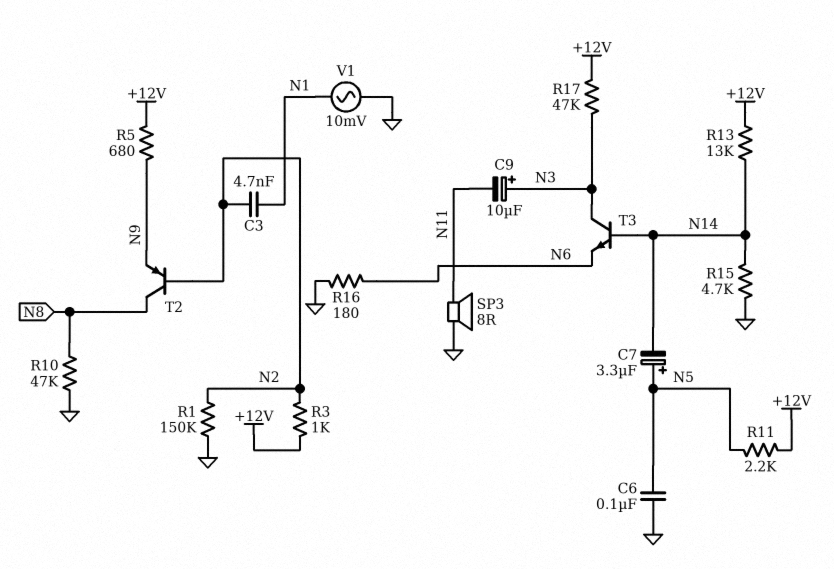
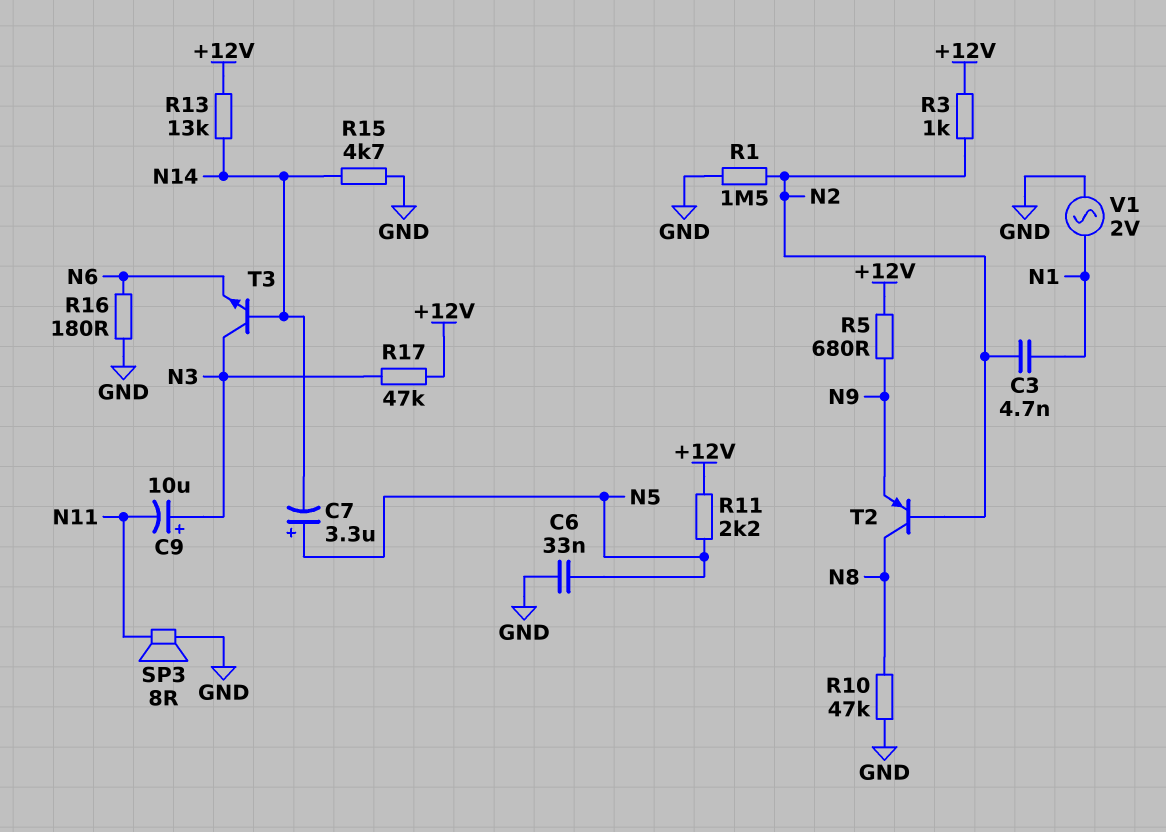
C6: 100nF (GND, N5) -> 33nF (GND, N5)
R1: 150k (GND, N2) -> 1.5M (GND, N2)
V1: AC 10mV (GND, N1) -> AC 2V (GND, N1)

